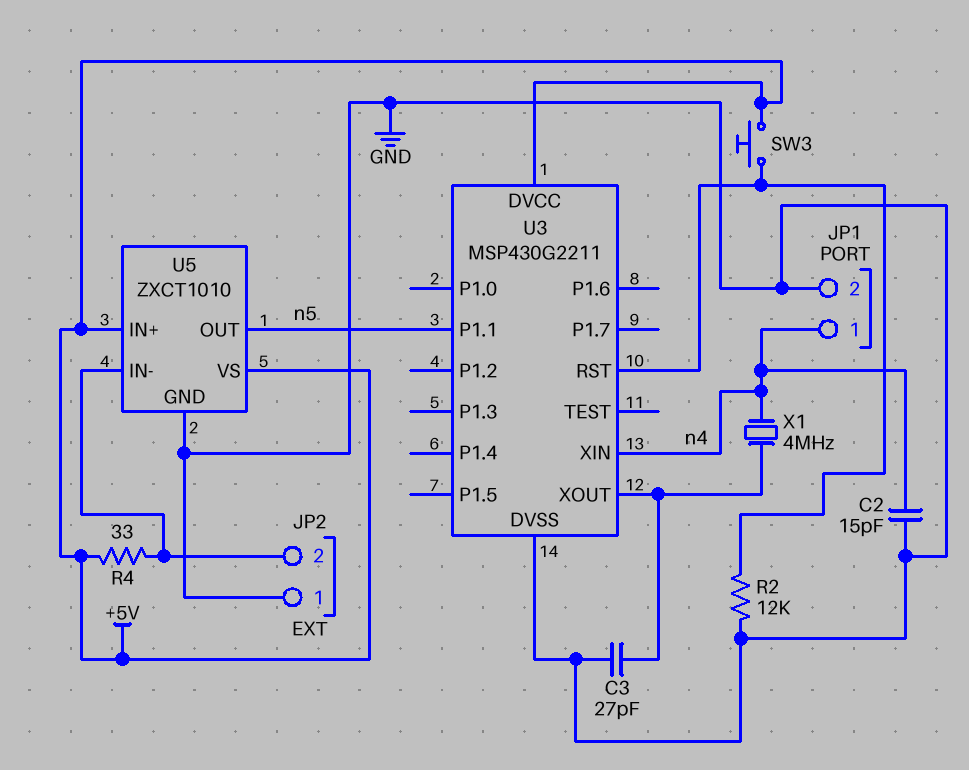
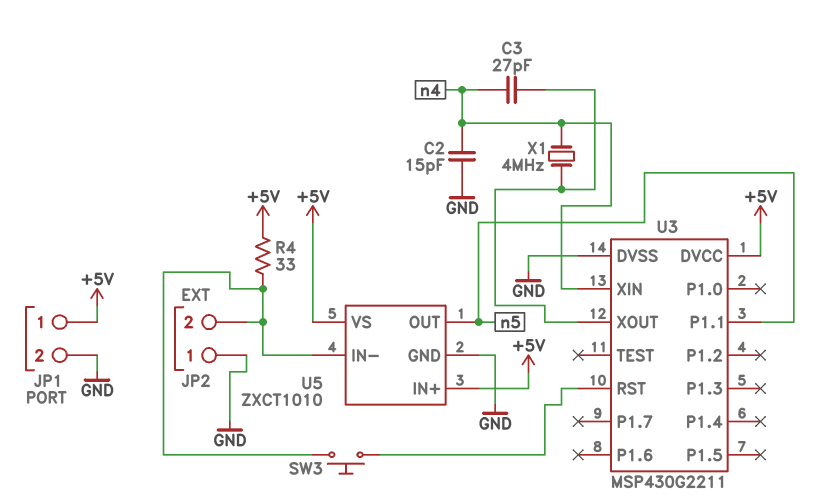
C3: 27pF (GND, U3/XOUT) -> 27pF (U3/XOUT, n4)
JP1 pin 1: n4 -> +5V
R2: 12k (GND, U3/RST) -> none
SW3: button (+5V, U3/RST) -> button (JP2/2, U3/RST)

